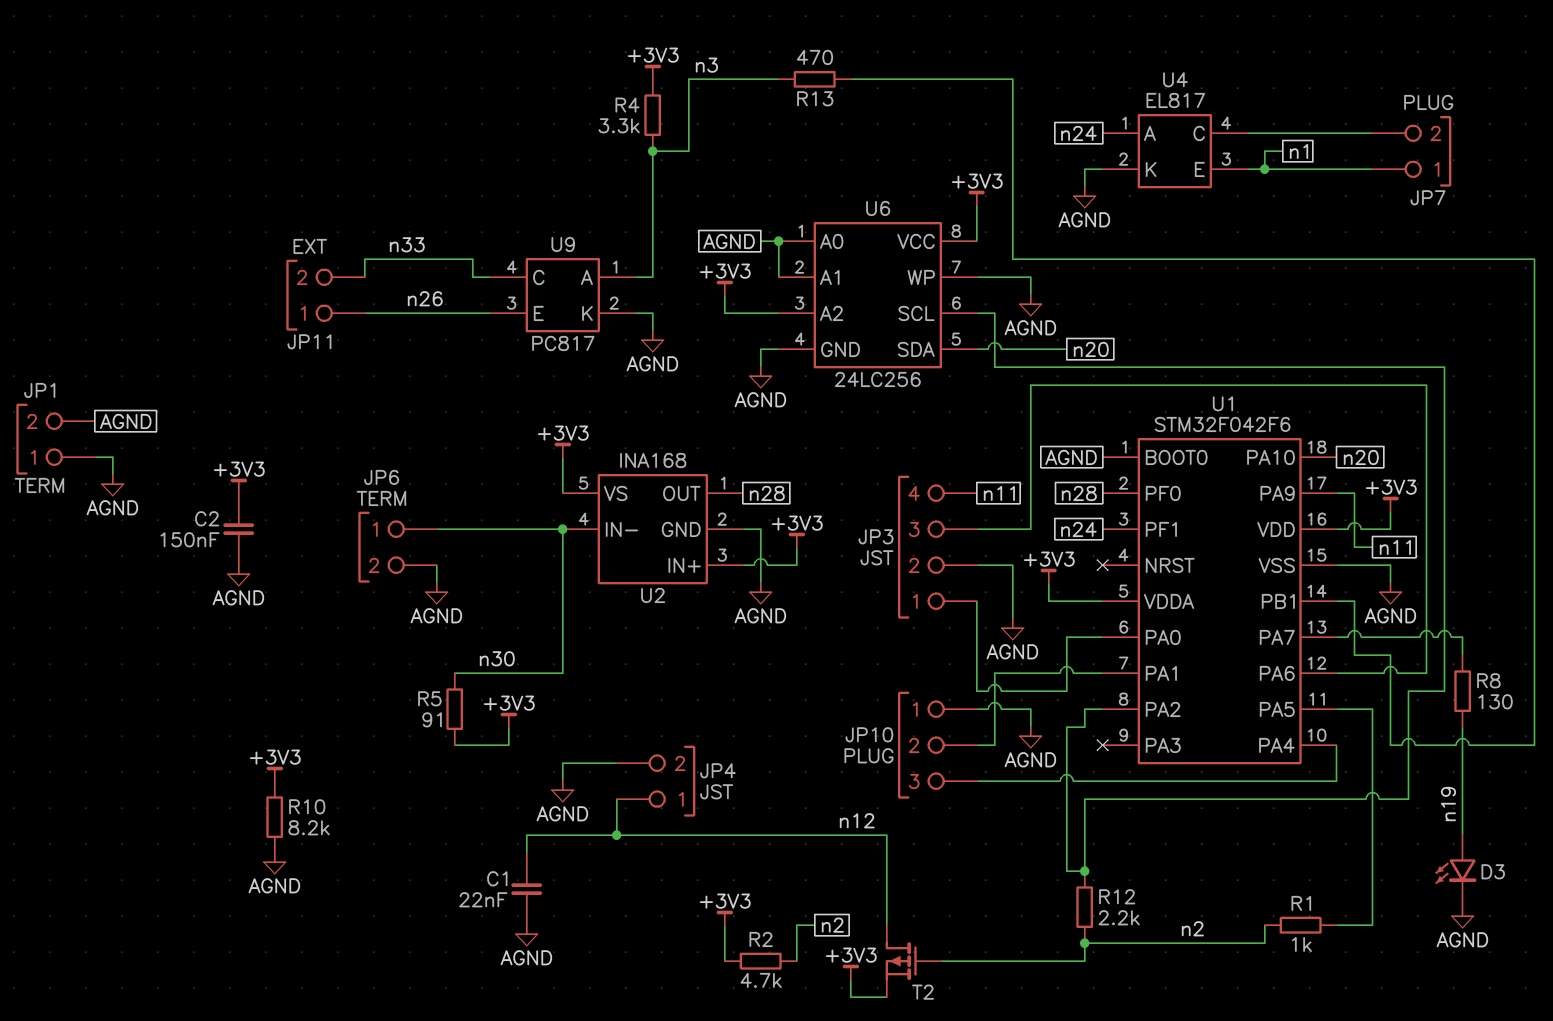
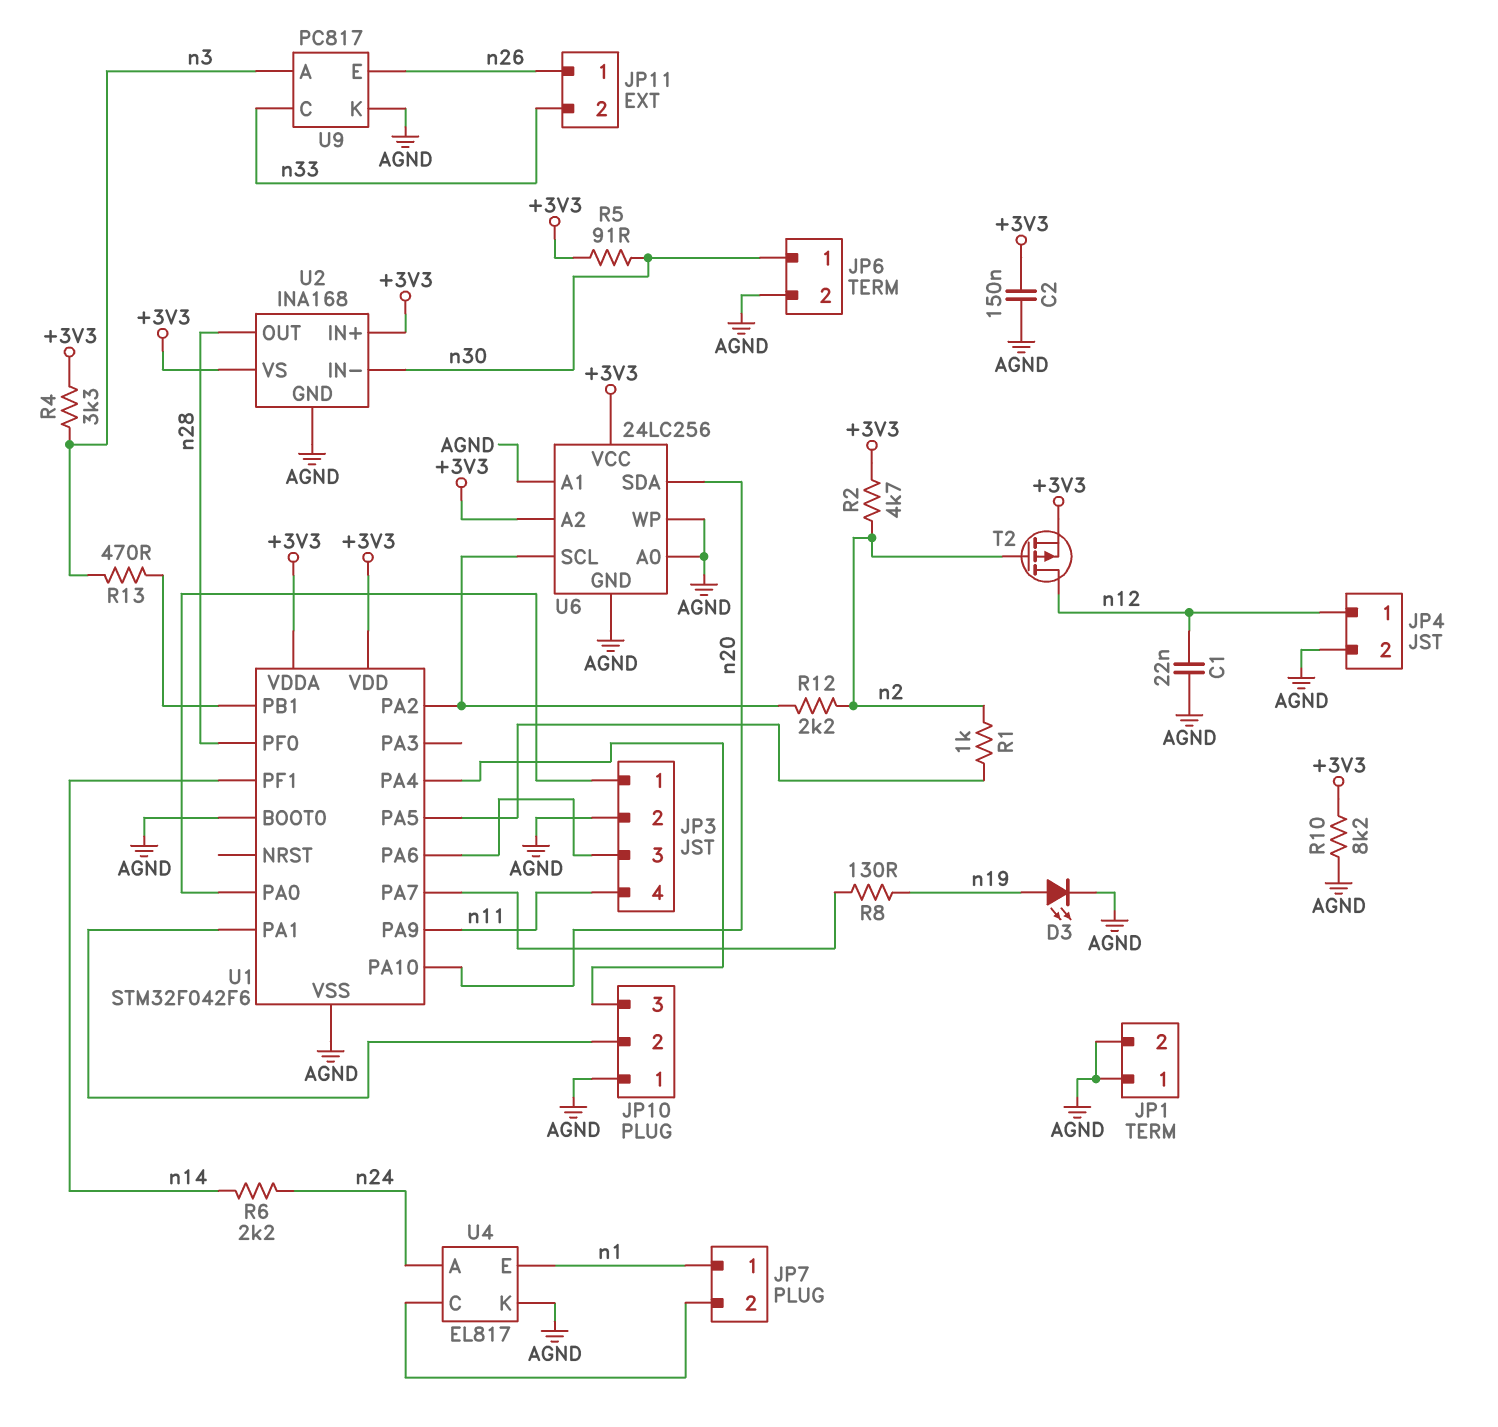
R6: none -> 2.2k (n14, n24)
U1 pin PF1: n24 -> n14

